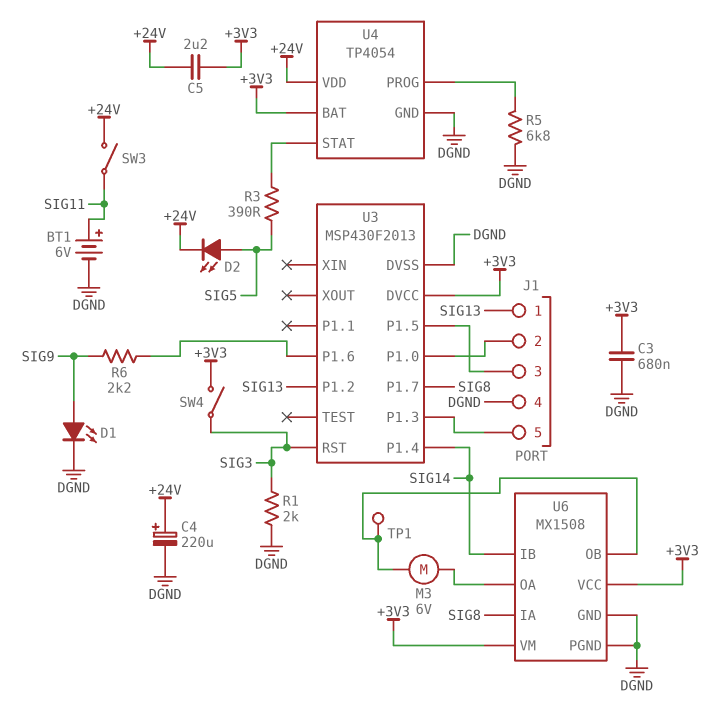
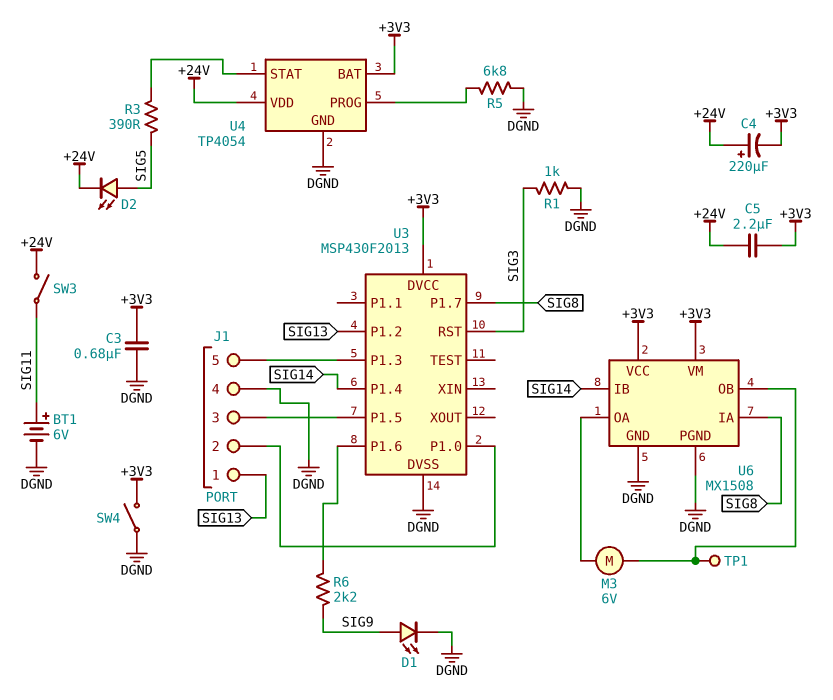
C4: 220uF (plus +24V, minus DGND) -> 220uF (plus +24V, minus +3V3)
R1: 2k (DGND, SIG3) -> 1k (DGND, SIG3)
SW4: switch (+3V3, SIG3) -> switch (+3V3, DGND)

